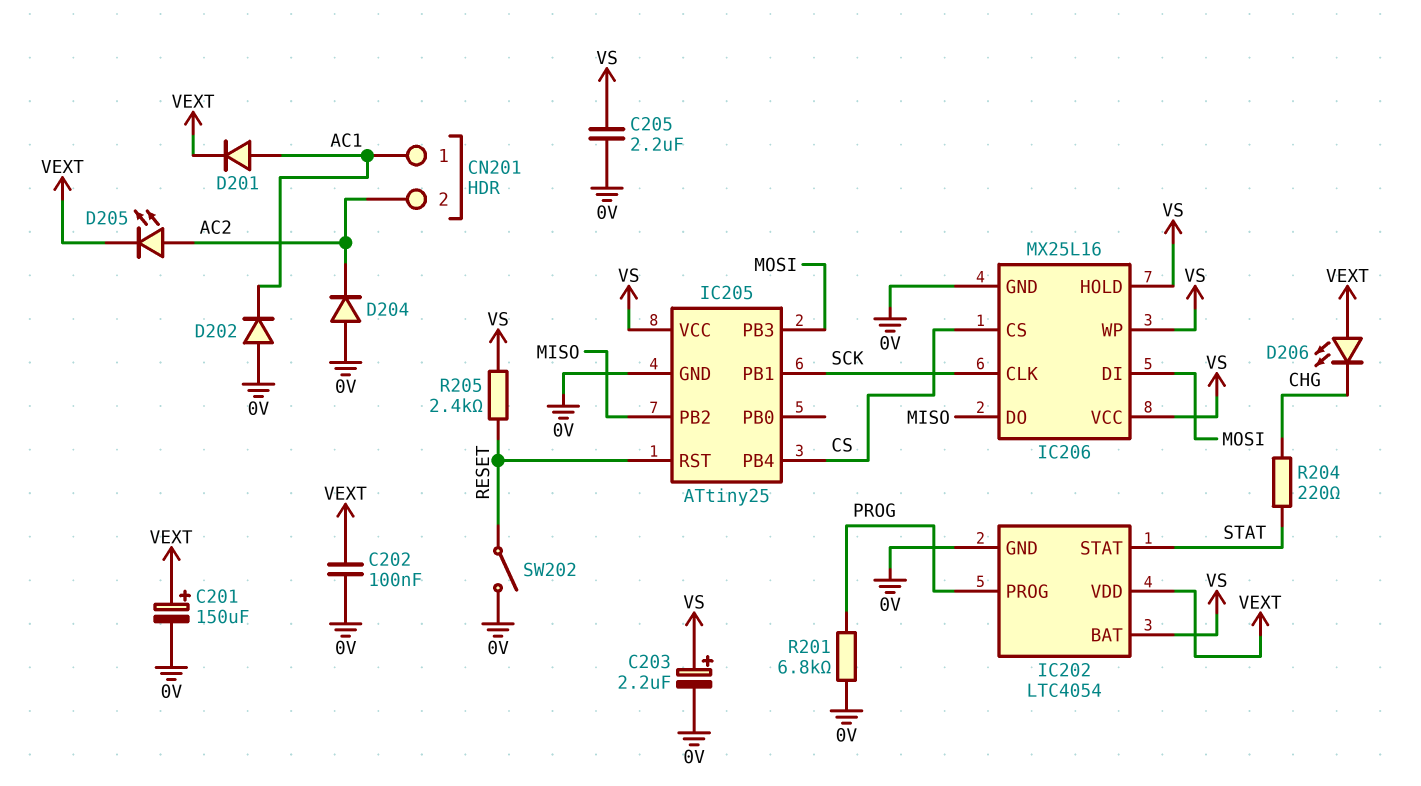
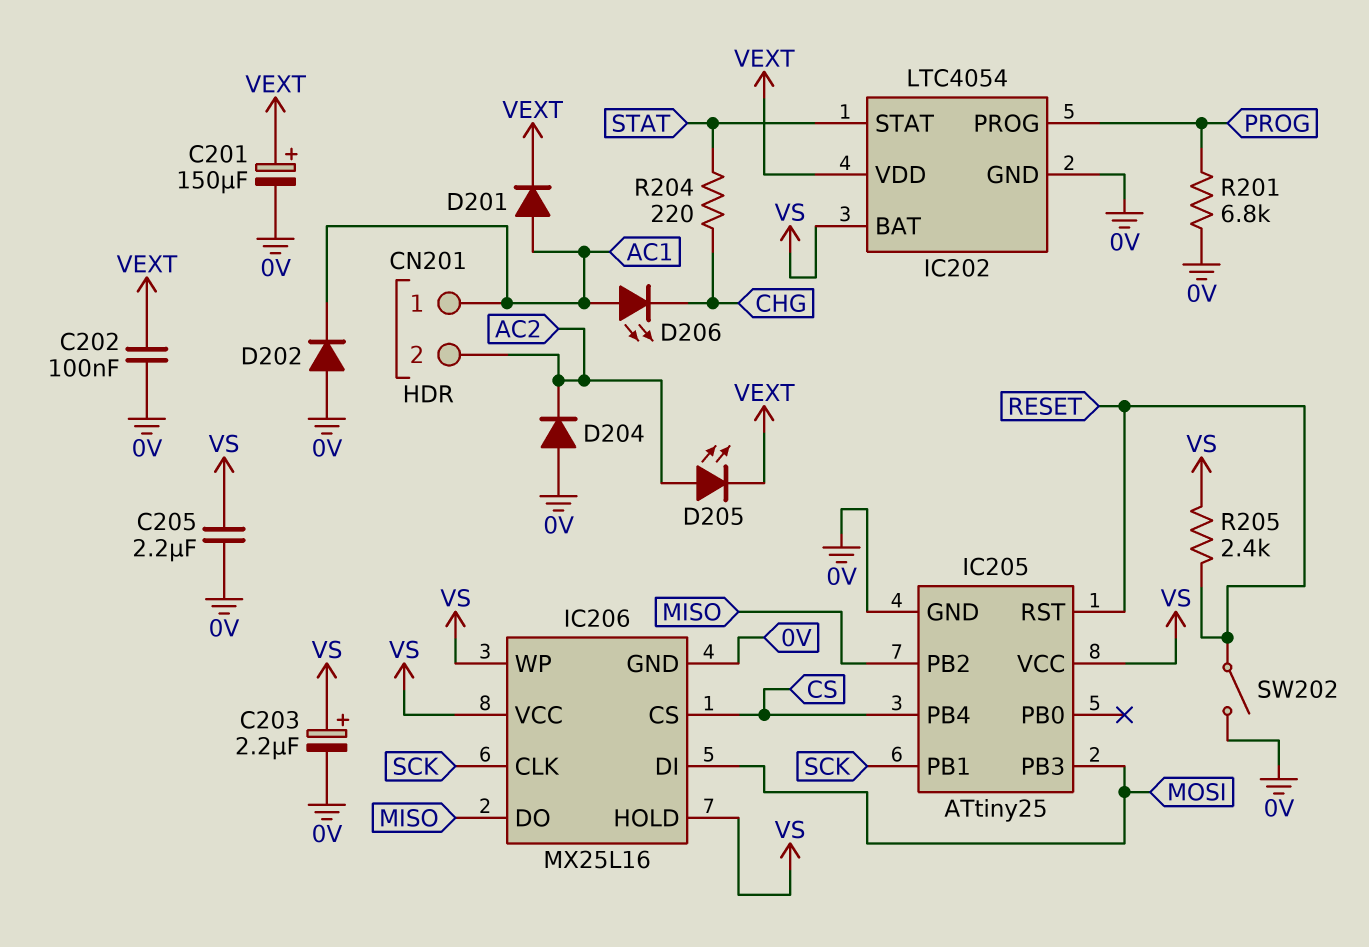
D206: LED (A VEXT, K CHG) -> LED (A AC1, K CHG)

